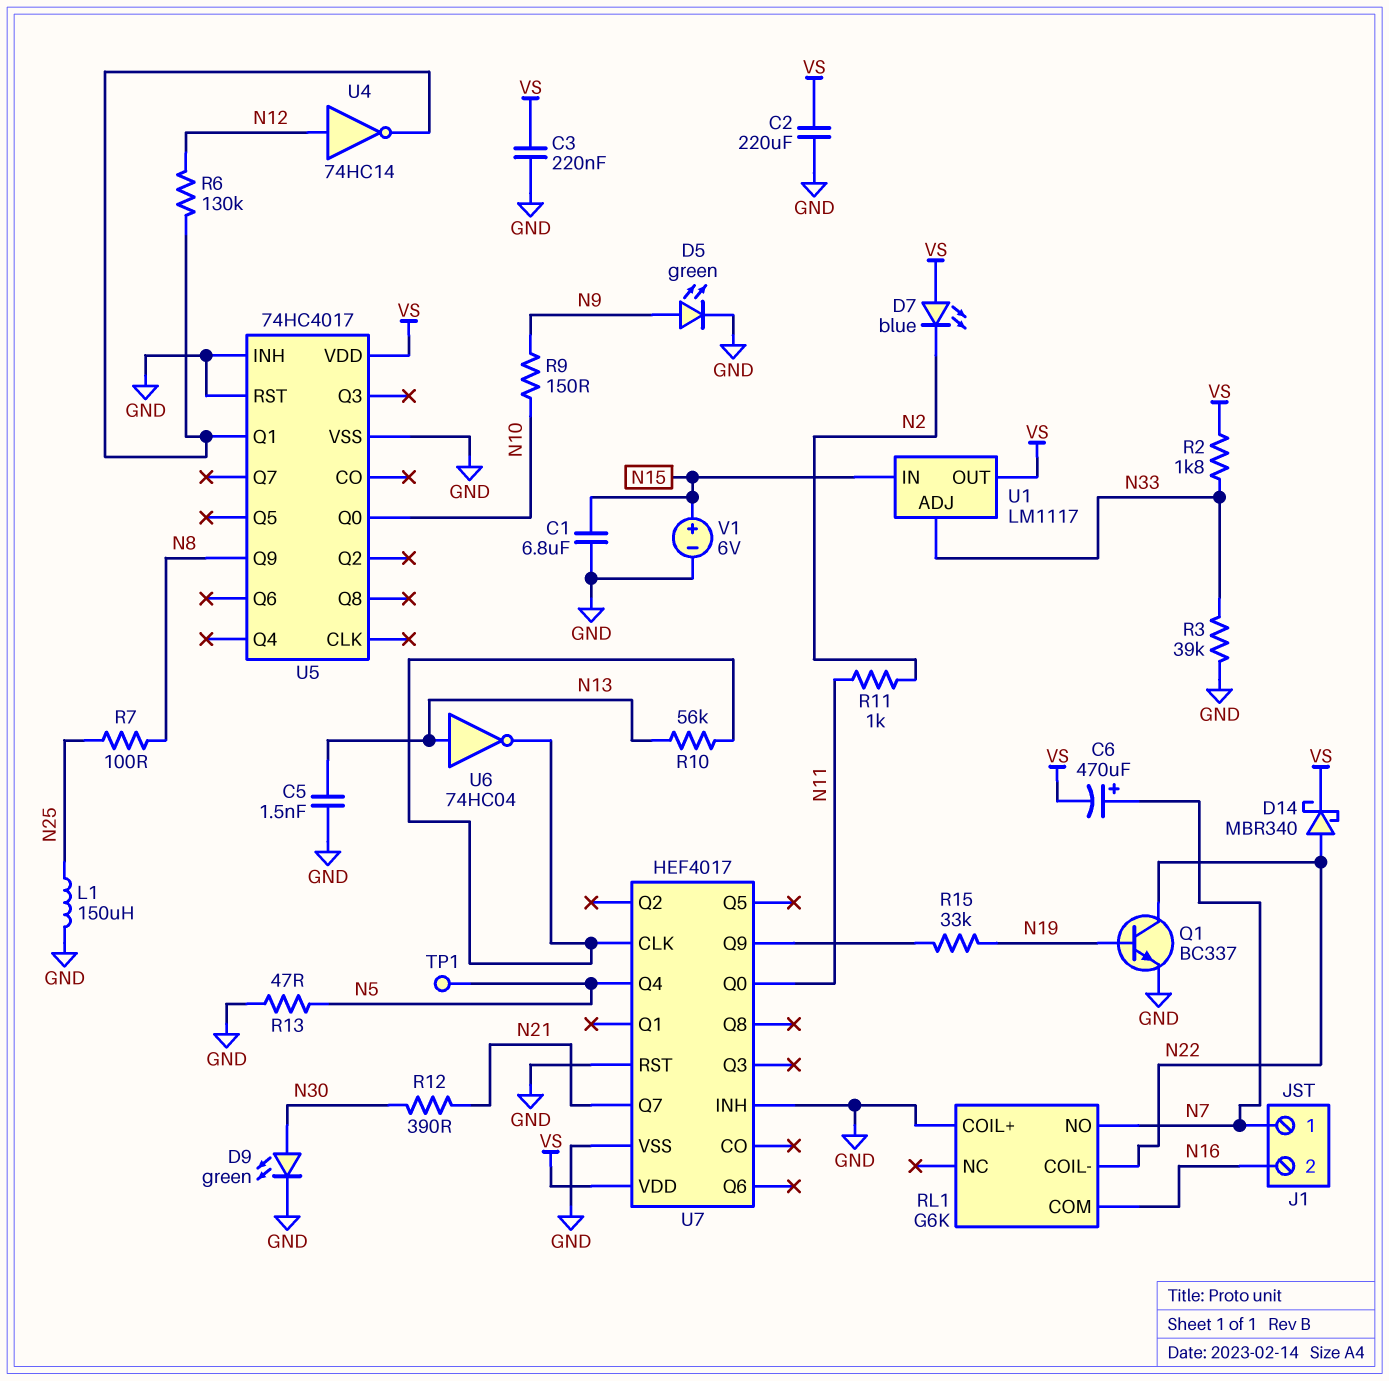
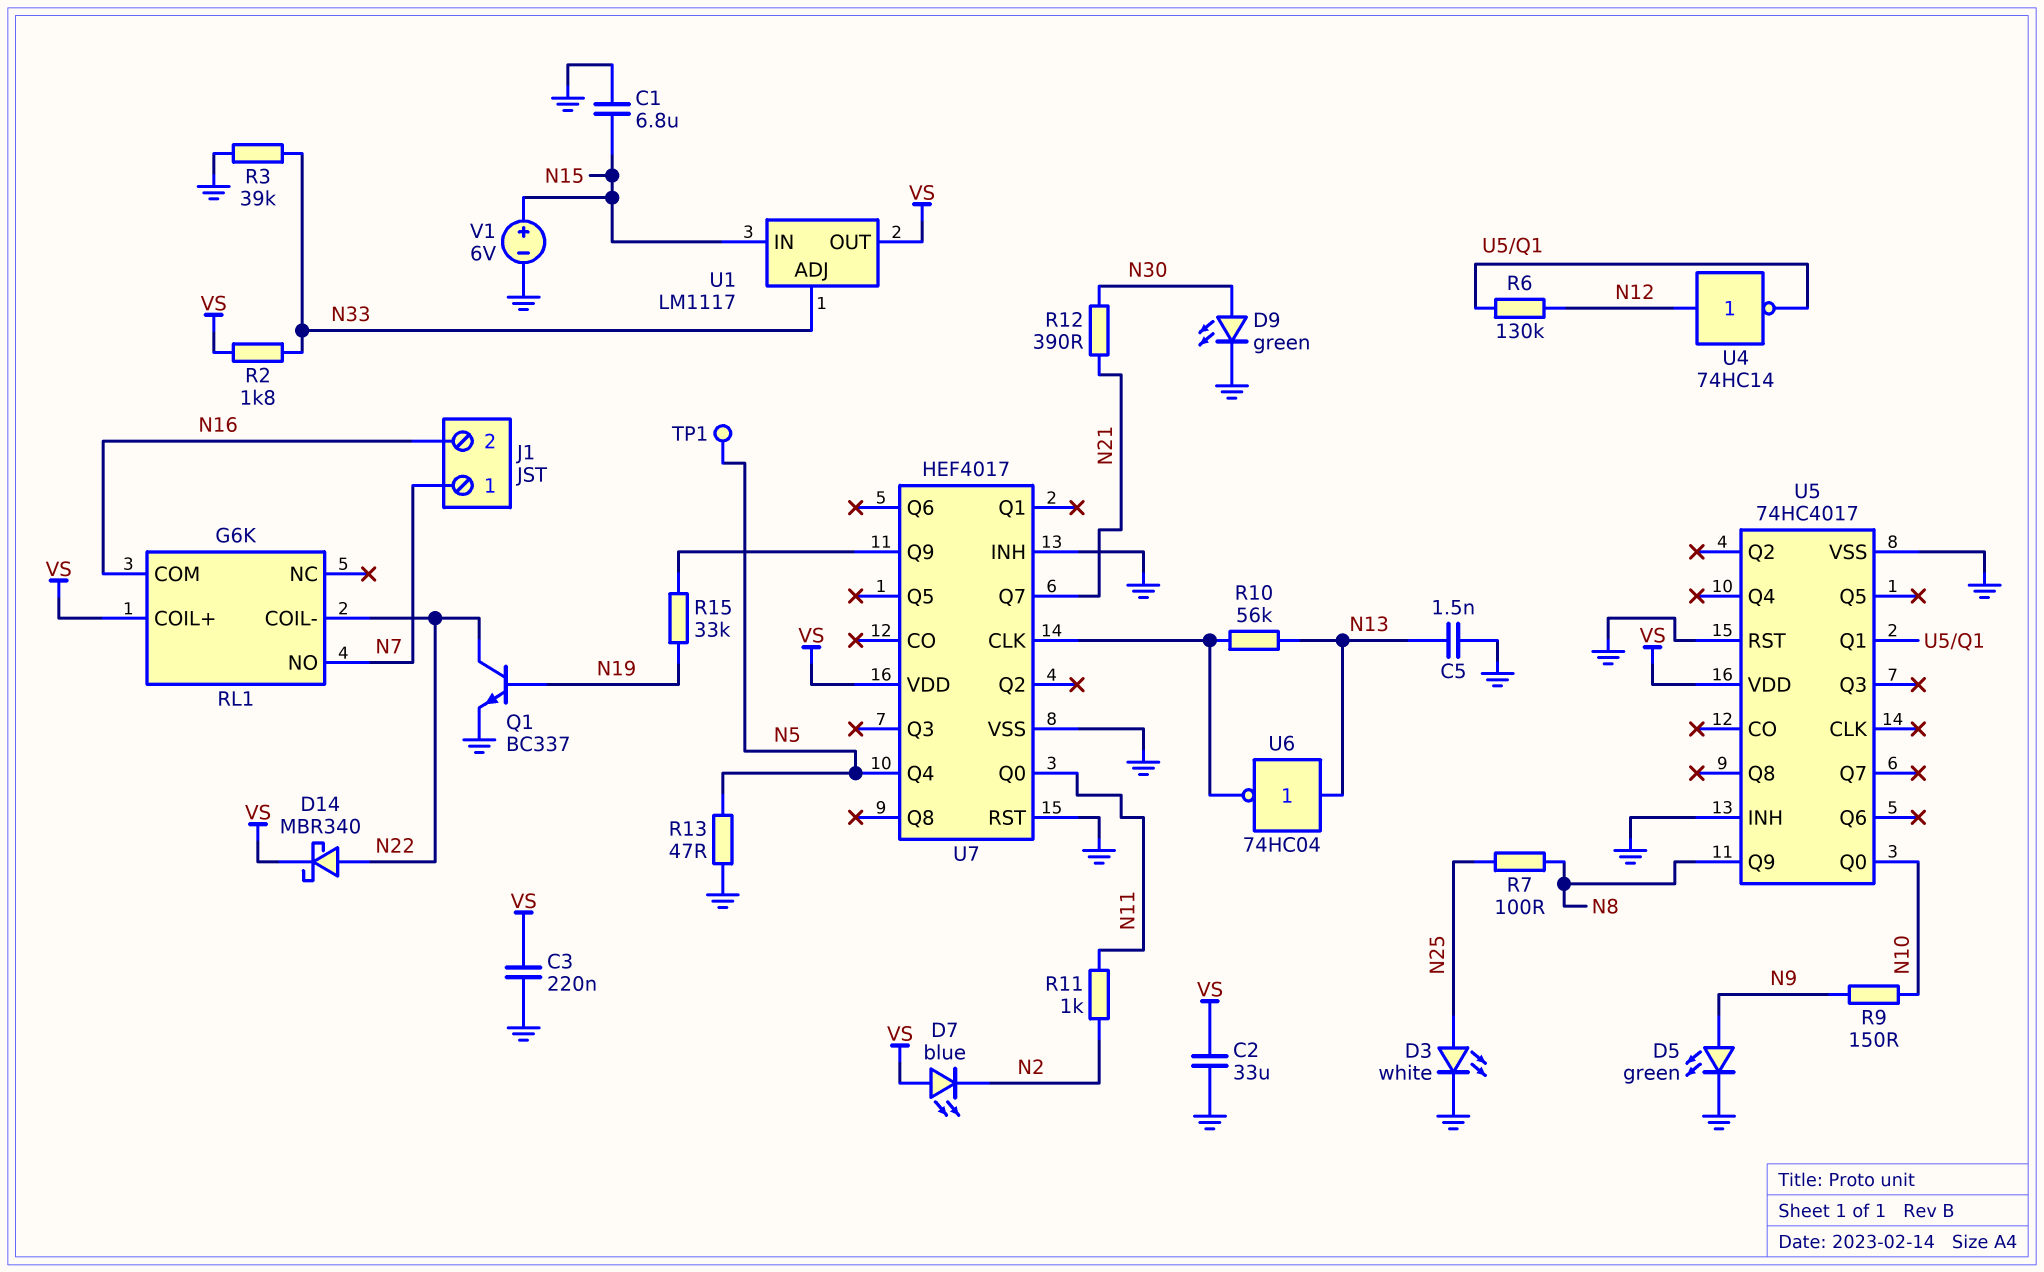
C2: 220uF (GND, VS) -> 33uF (GND, VS)
C6: 470uF (plus N7, minus VS) -> none
D3: none -> LED white (A N25, K GND)
L1: 150uH (GND, N25) -> none
RL1 pin COIL+: GND -> VS

